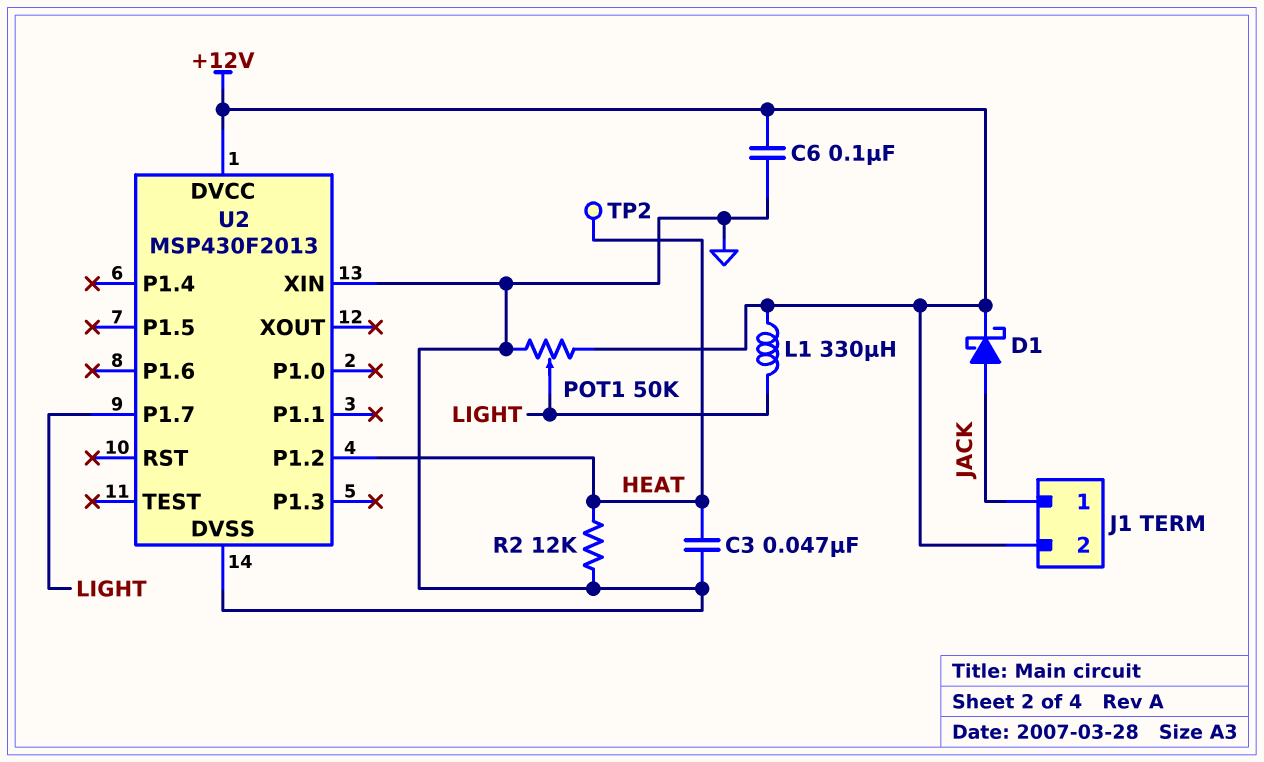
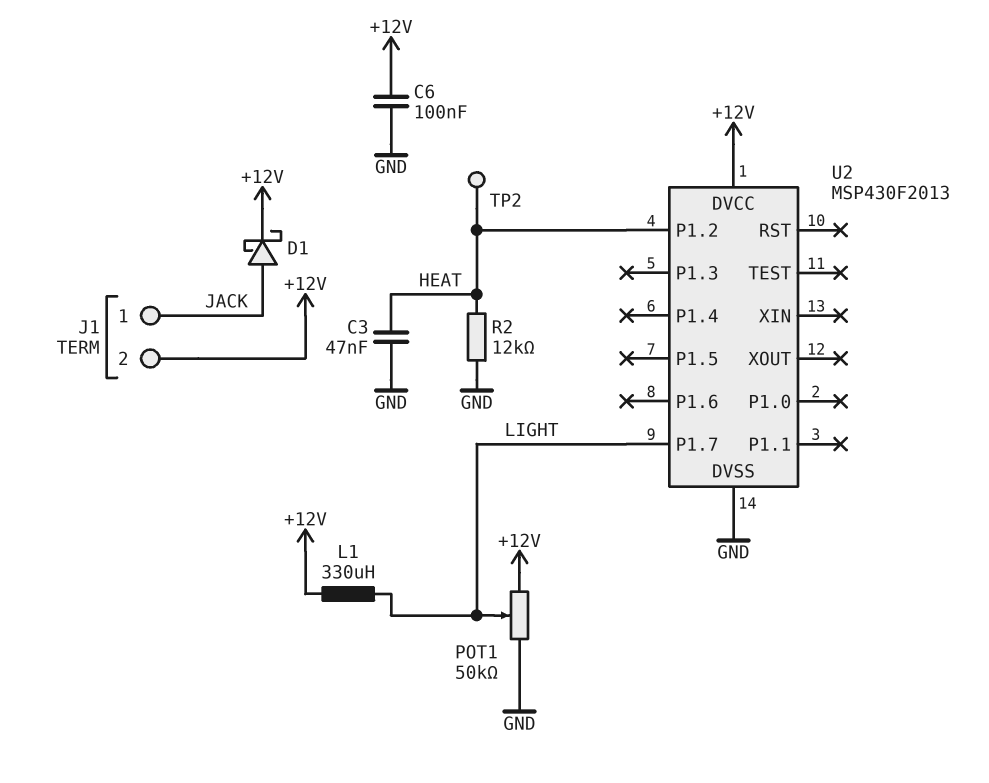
U2 pin XIN: GND -> none

